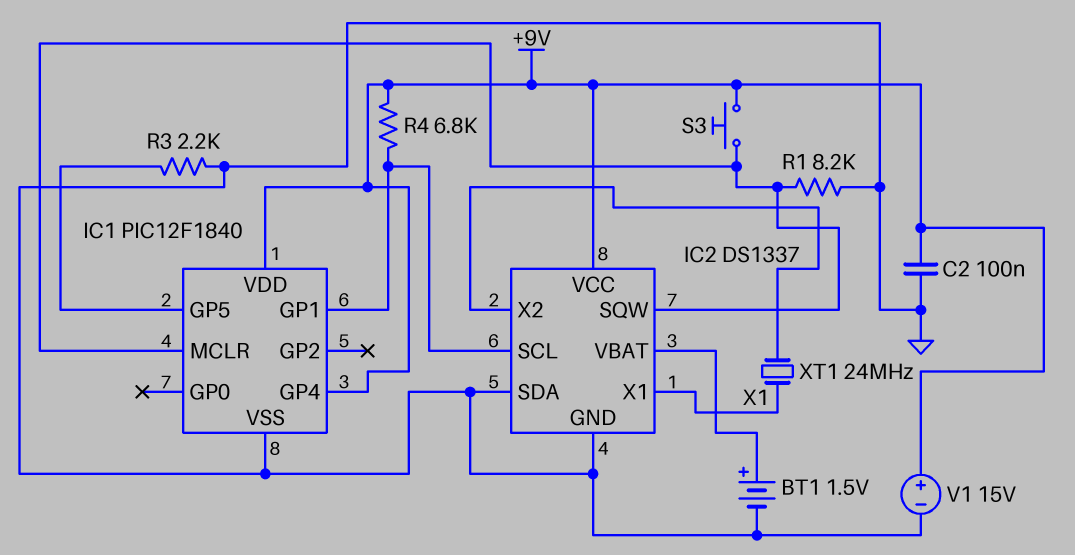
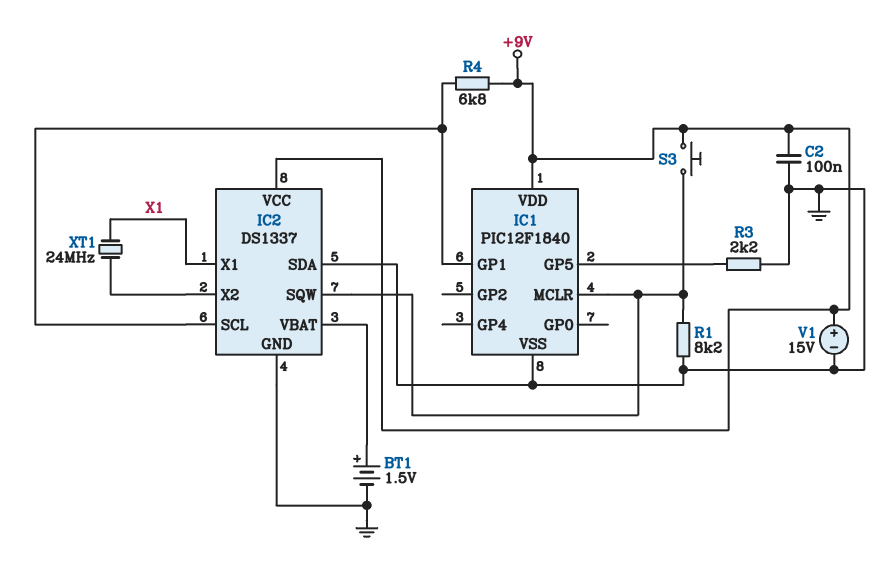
IC1 pin GP4: +9V -> none

